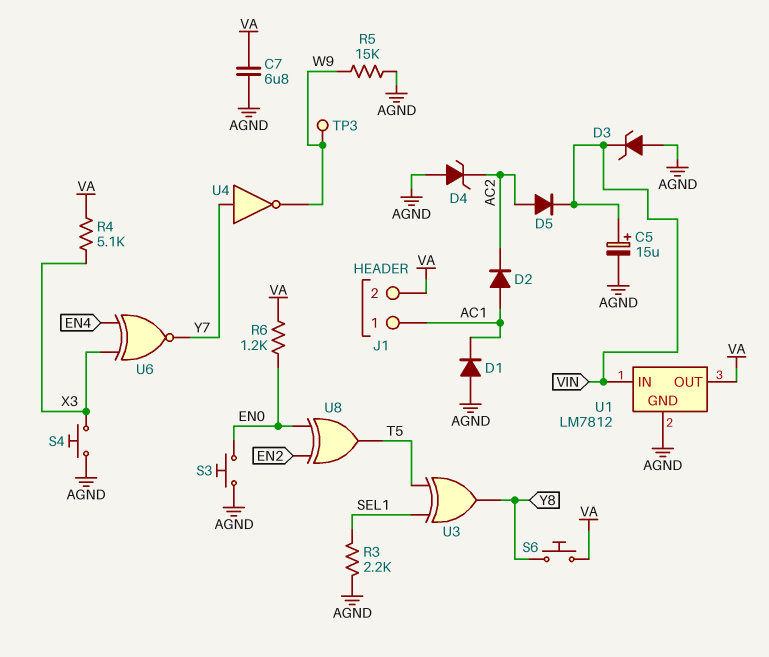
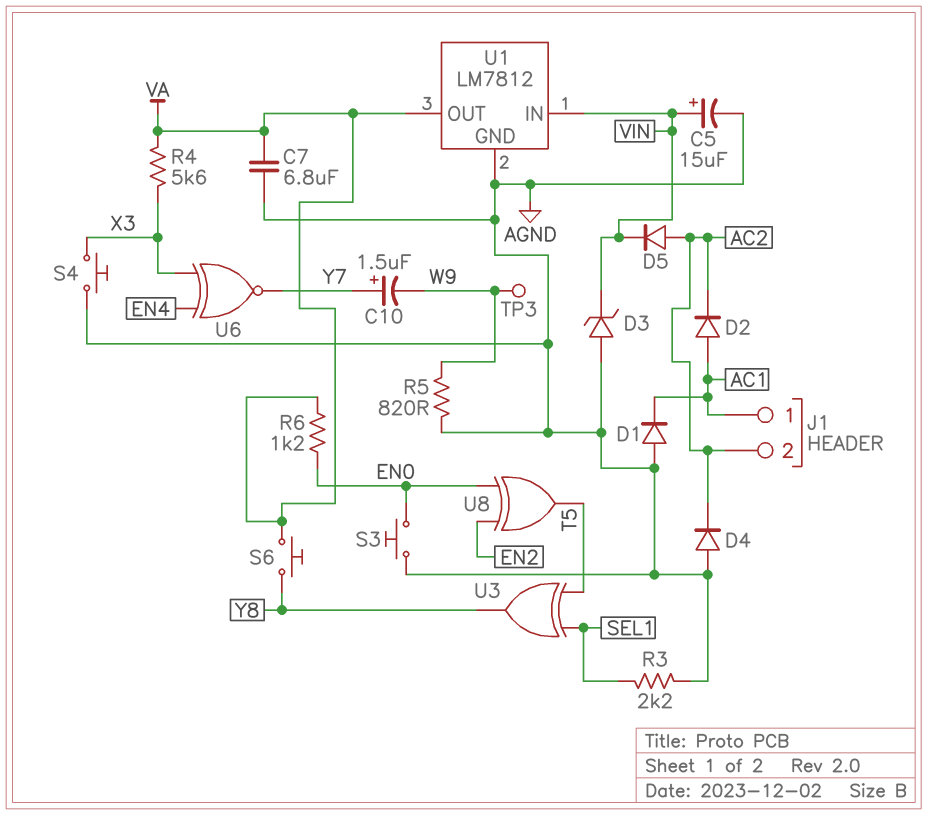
C10: none -> 1.5uF (plus Y7, minus W9)
D4: zener (A AGND, K AC2) -> diode (A AGND, K AC2)
J1 pin 2: VA -> AC2
R4: 5.1k (VA, X3) -> 5.6k (VA, X3)
R5: 15k (AGND, W9) -> 820 (AGND, W9)
U4: NOT (in Y7, out W9) -> none

